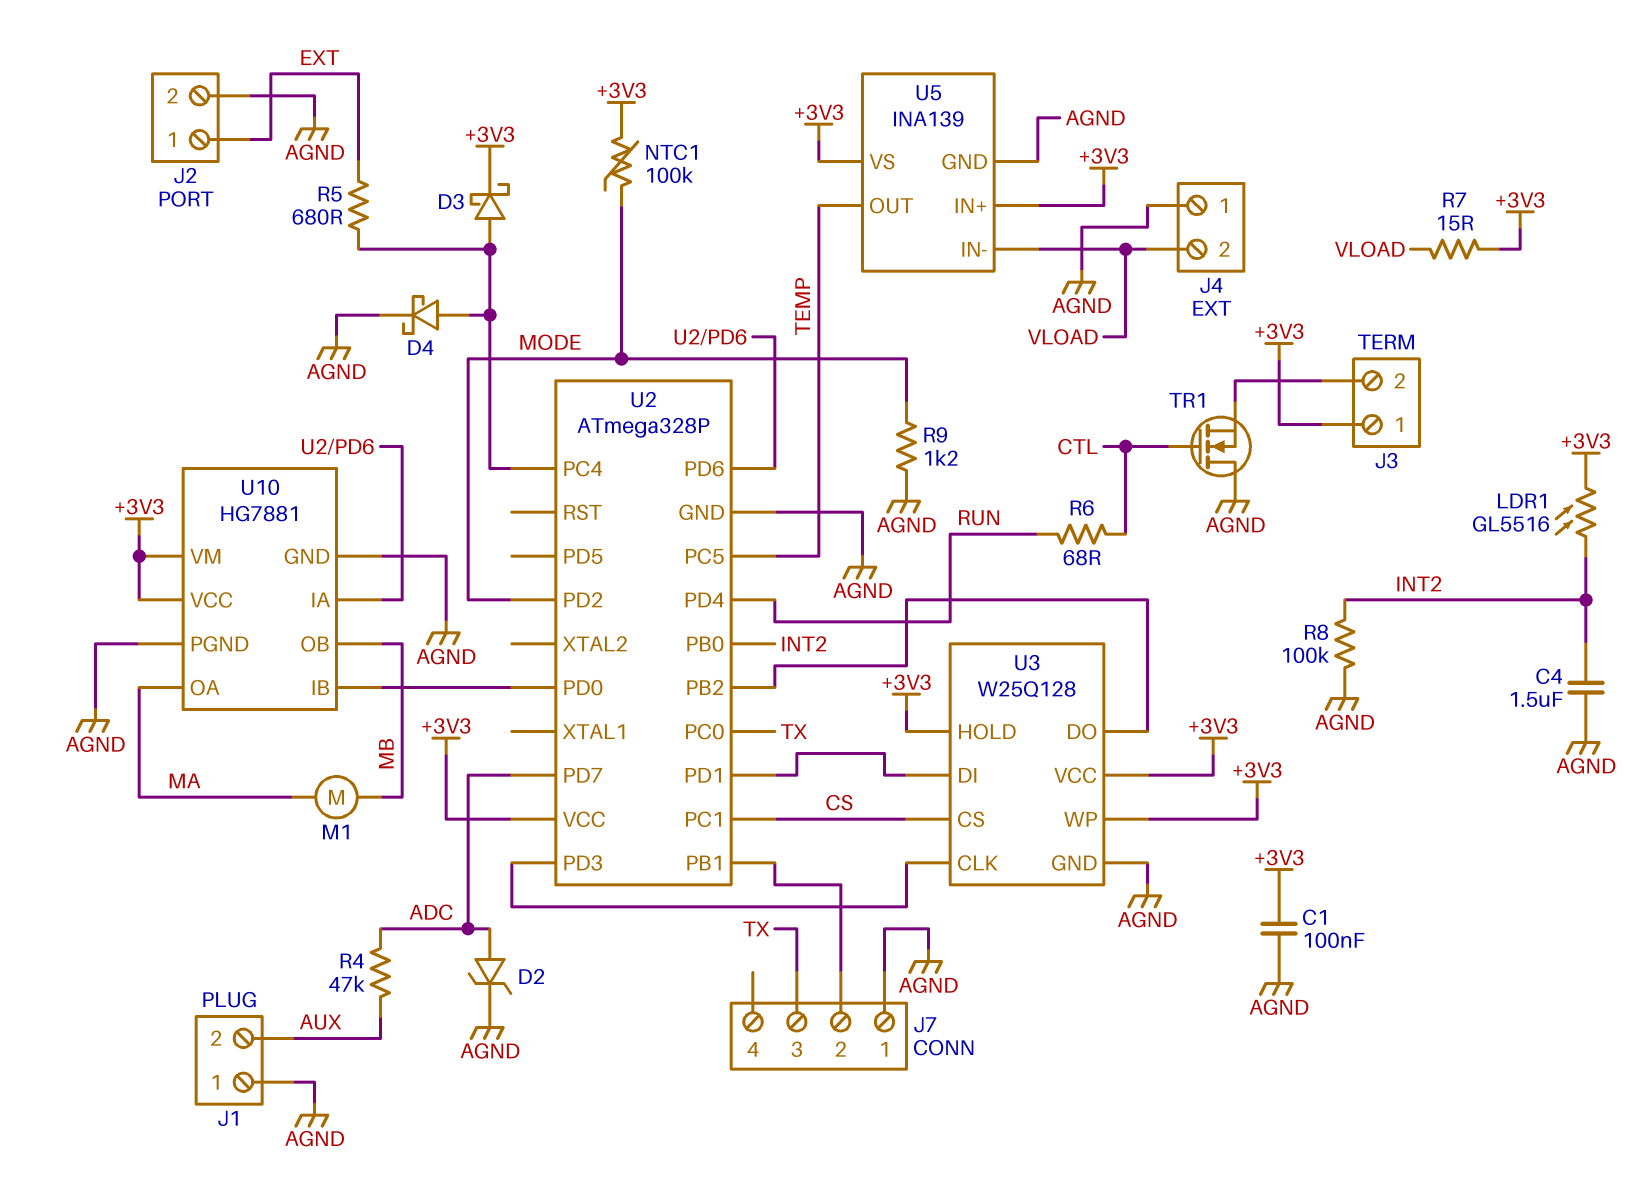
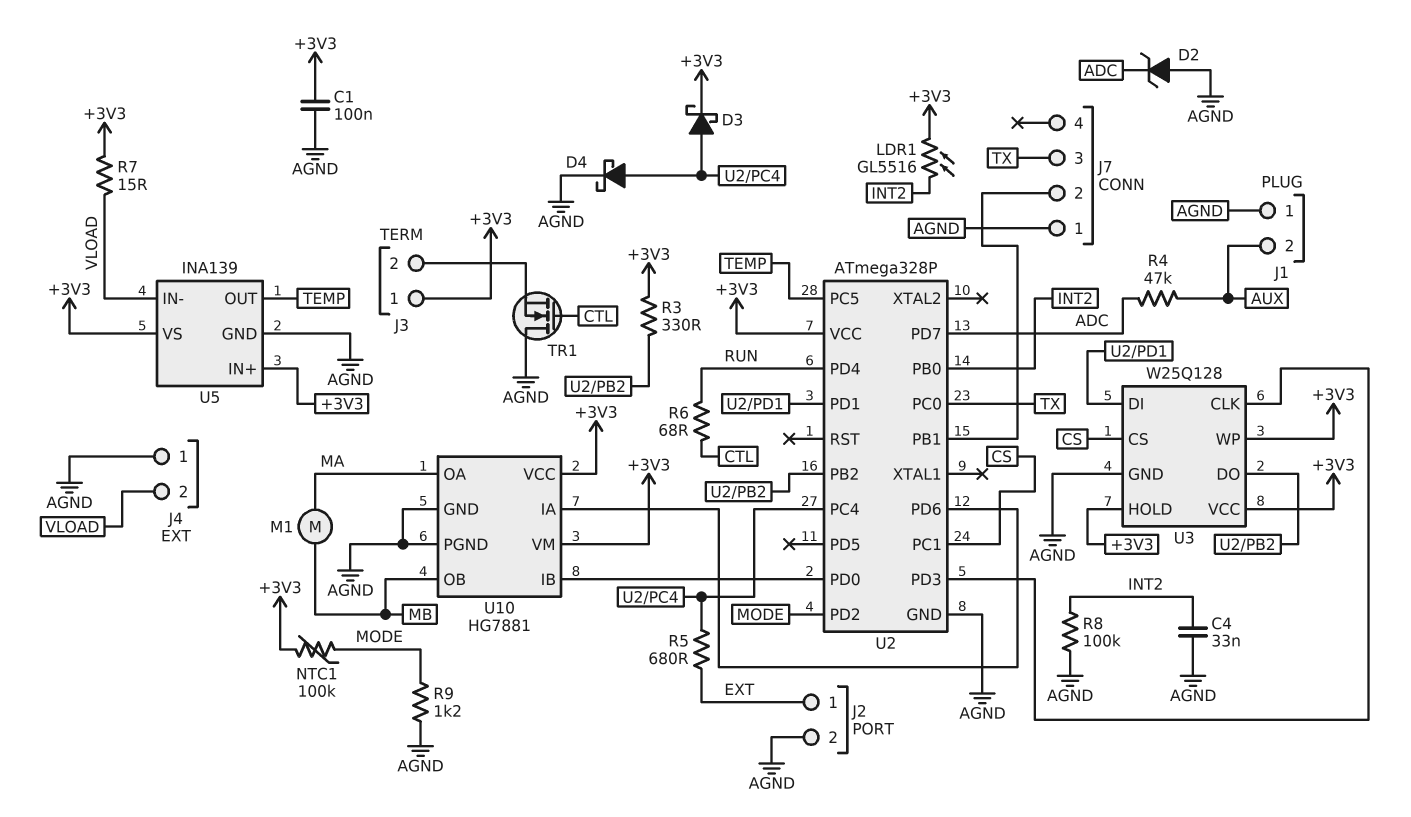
C4: 1.5uF (AGND, INT2) -> 33nF (AGND, INT2)
D2: zener (A ADC, K AGND) -> zener (A AGND, K ADC)
R3: none -> 330 (+3V3, U2/PB2)

